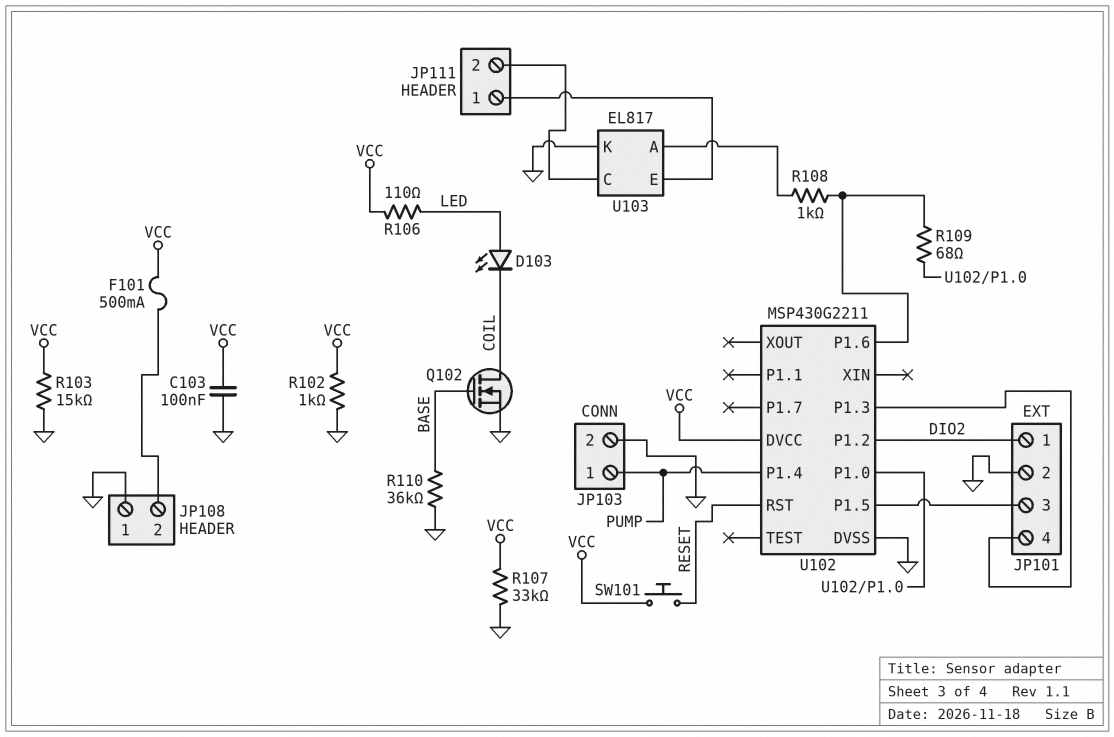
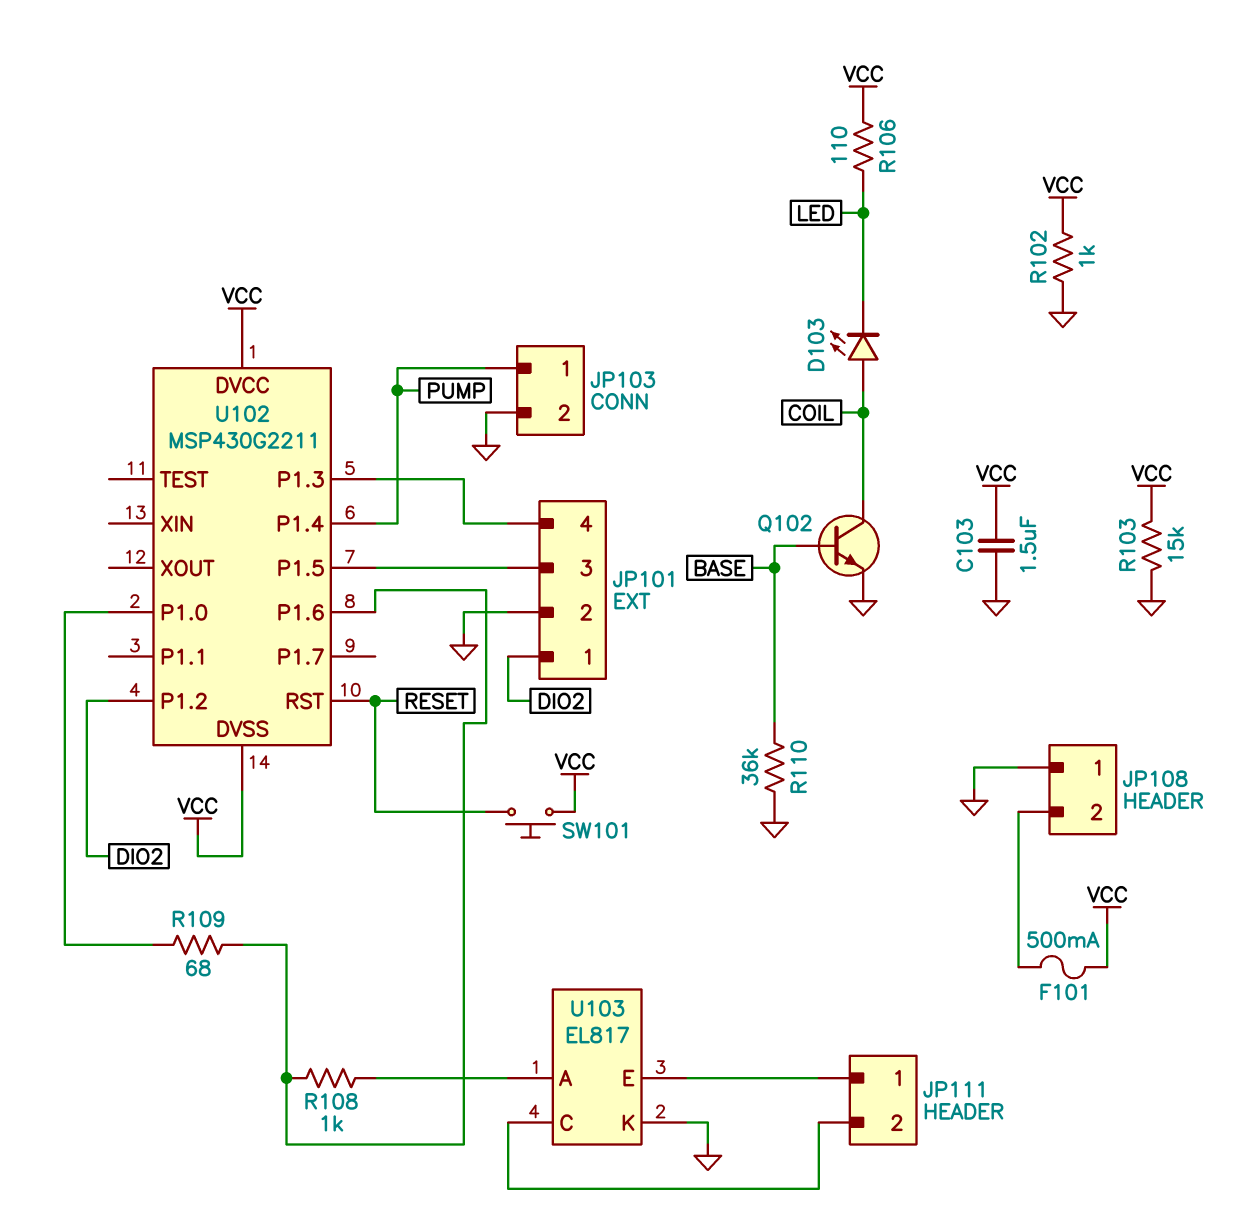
C103: 100nF (GND, VCC) -> 1.5uF (GND, VCC)
D103: LED (A LED, K COIL) -> LED (A COIL, K LED)
Q102: NMOS (G BASE, D COIL, S GND) -> NPN (B BASE, C COIL, E GND)
R107: 33k (GND, VCC) -> none
U102 pin DVSS: GND -> VCC

